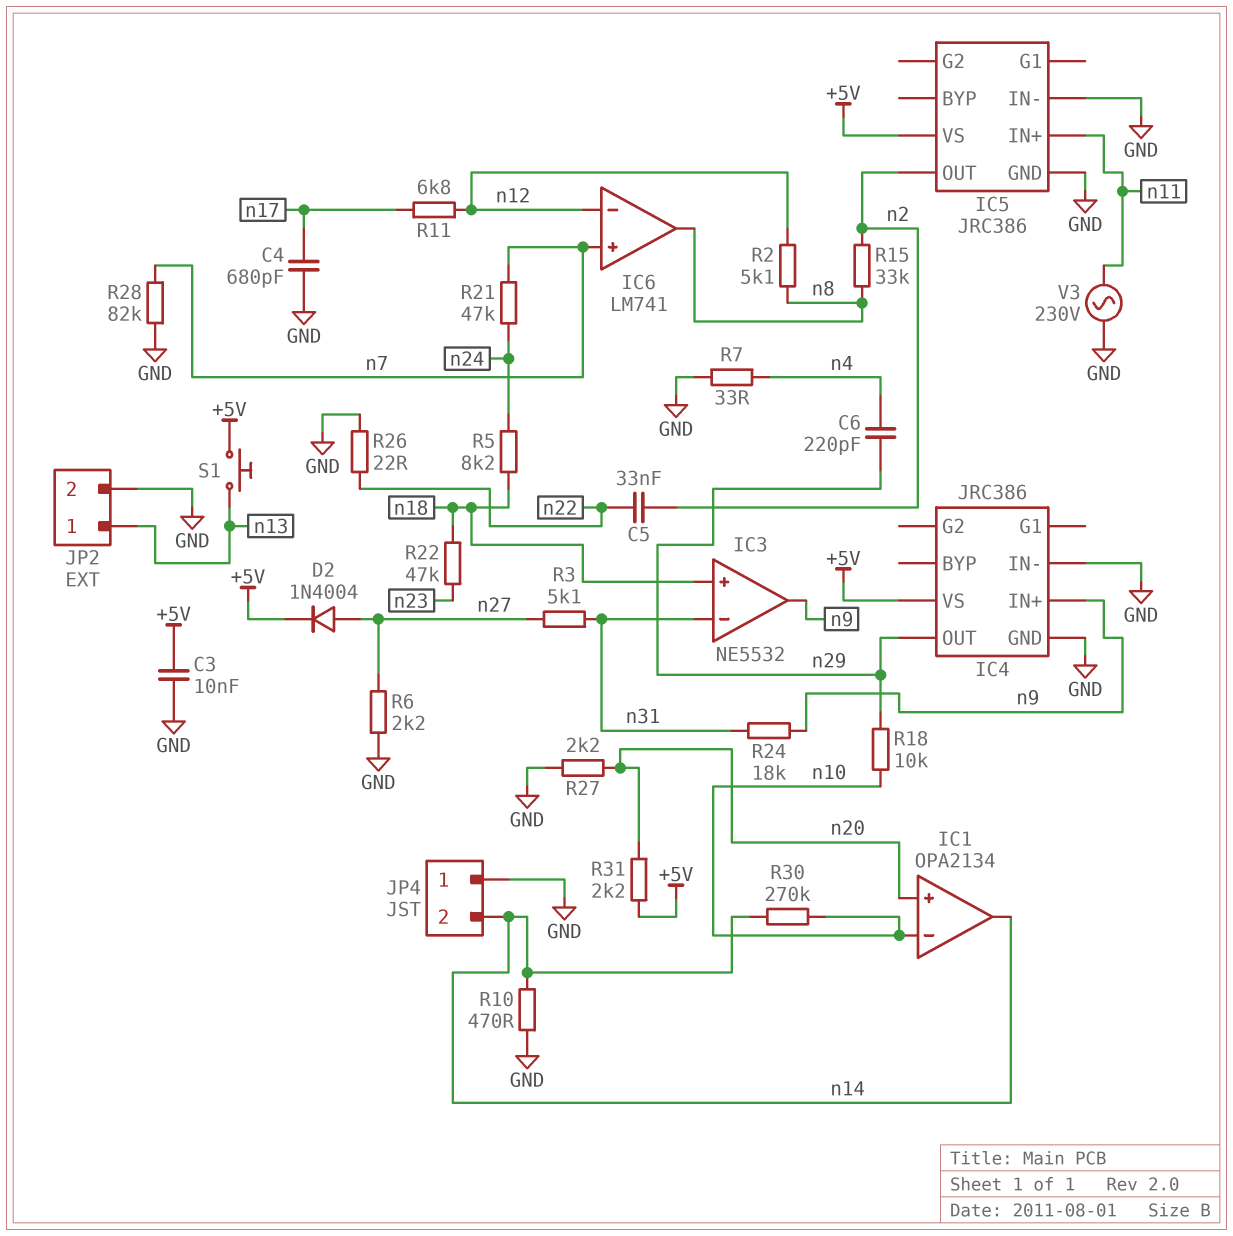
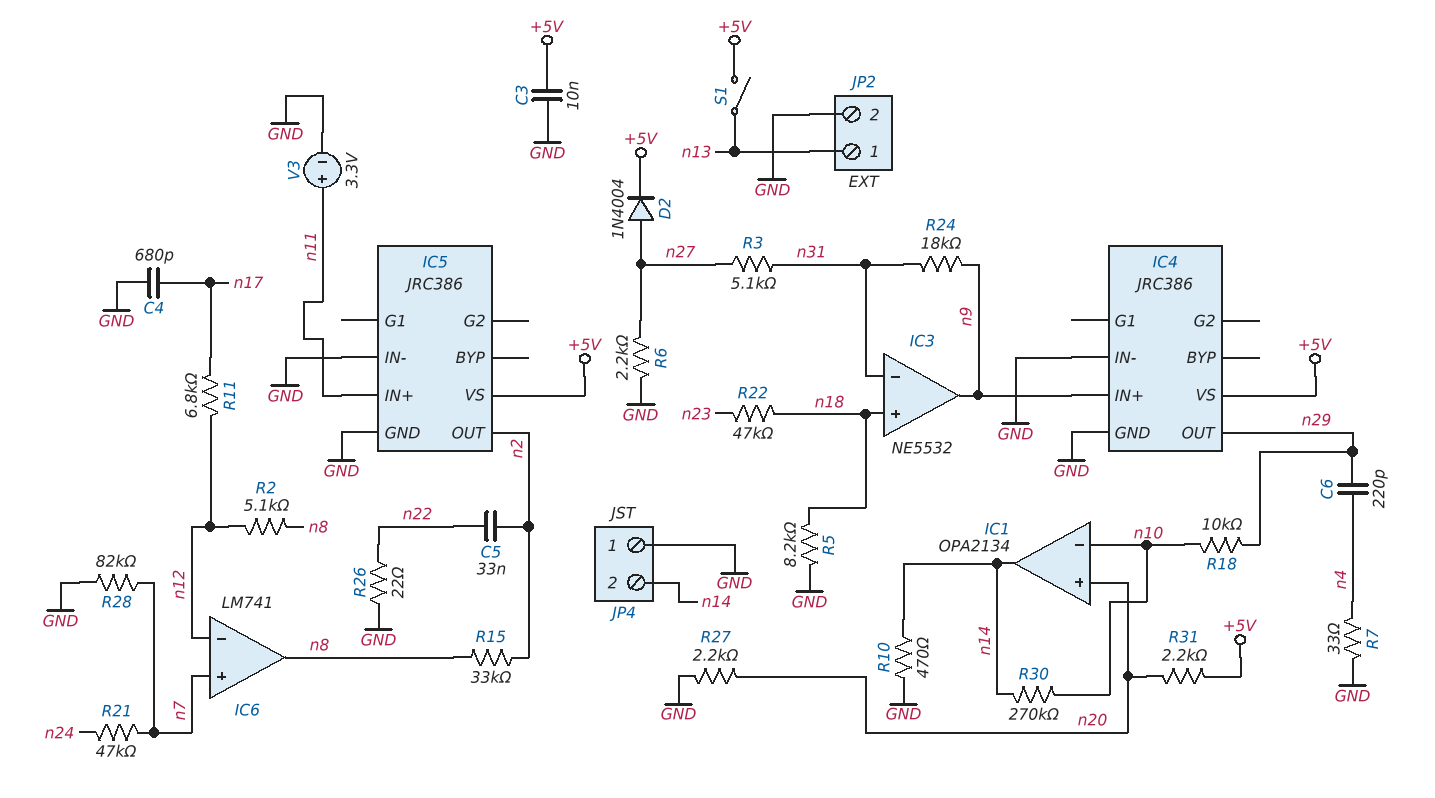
R5: 8.2k (n18, n24) -> 8.2k (GND, n18)
S1: button (+5V, n13) -> switch (+5V, n13)
V3: AC 230V (GND, n11) -> 3.3V (plus n11, minus GND)

